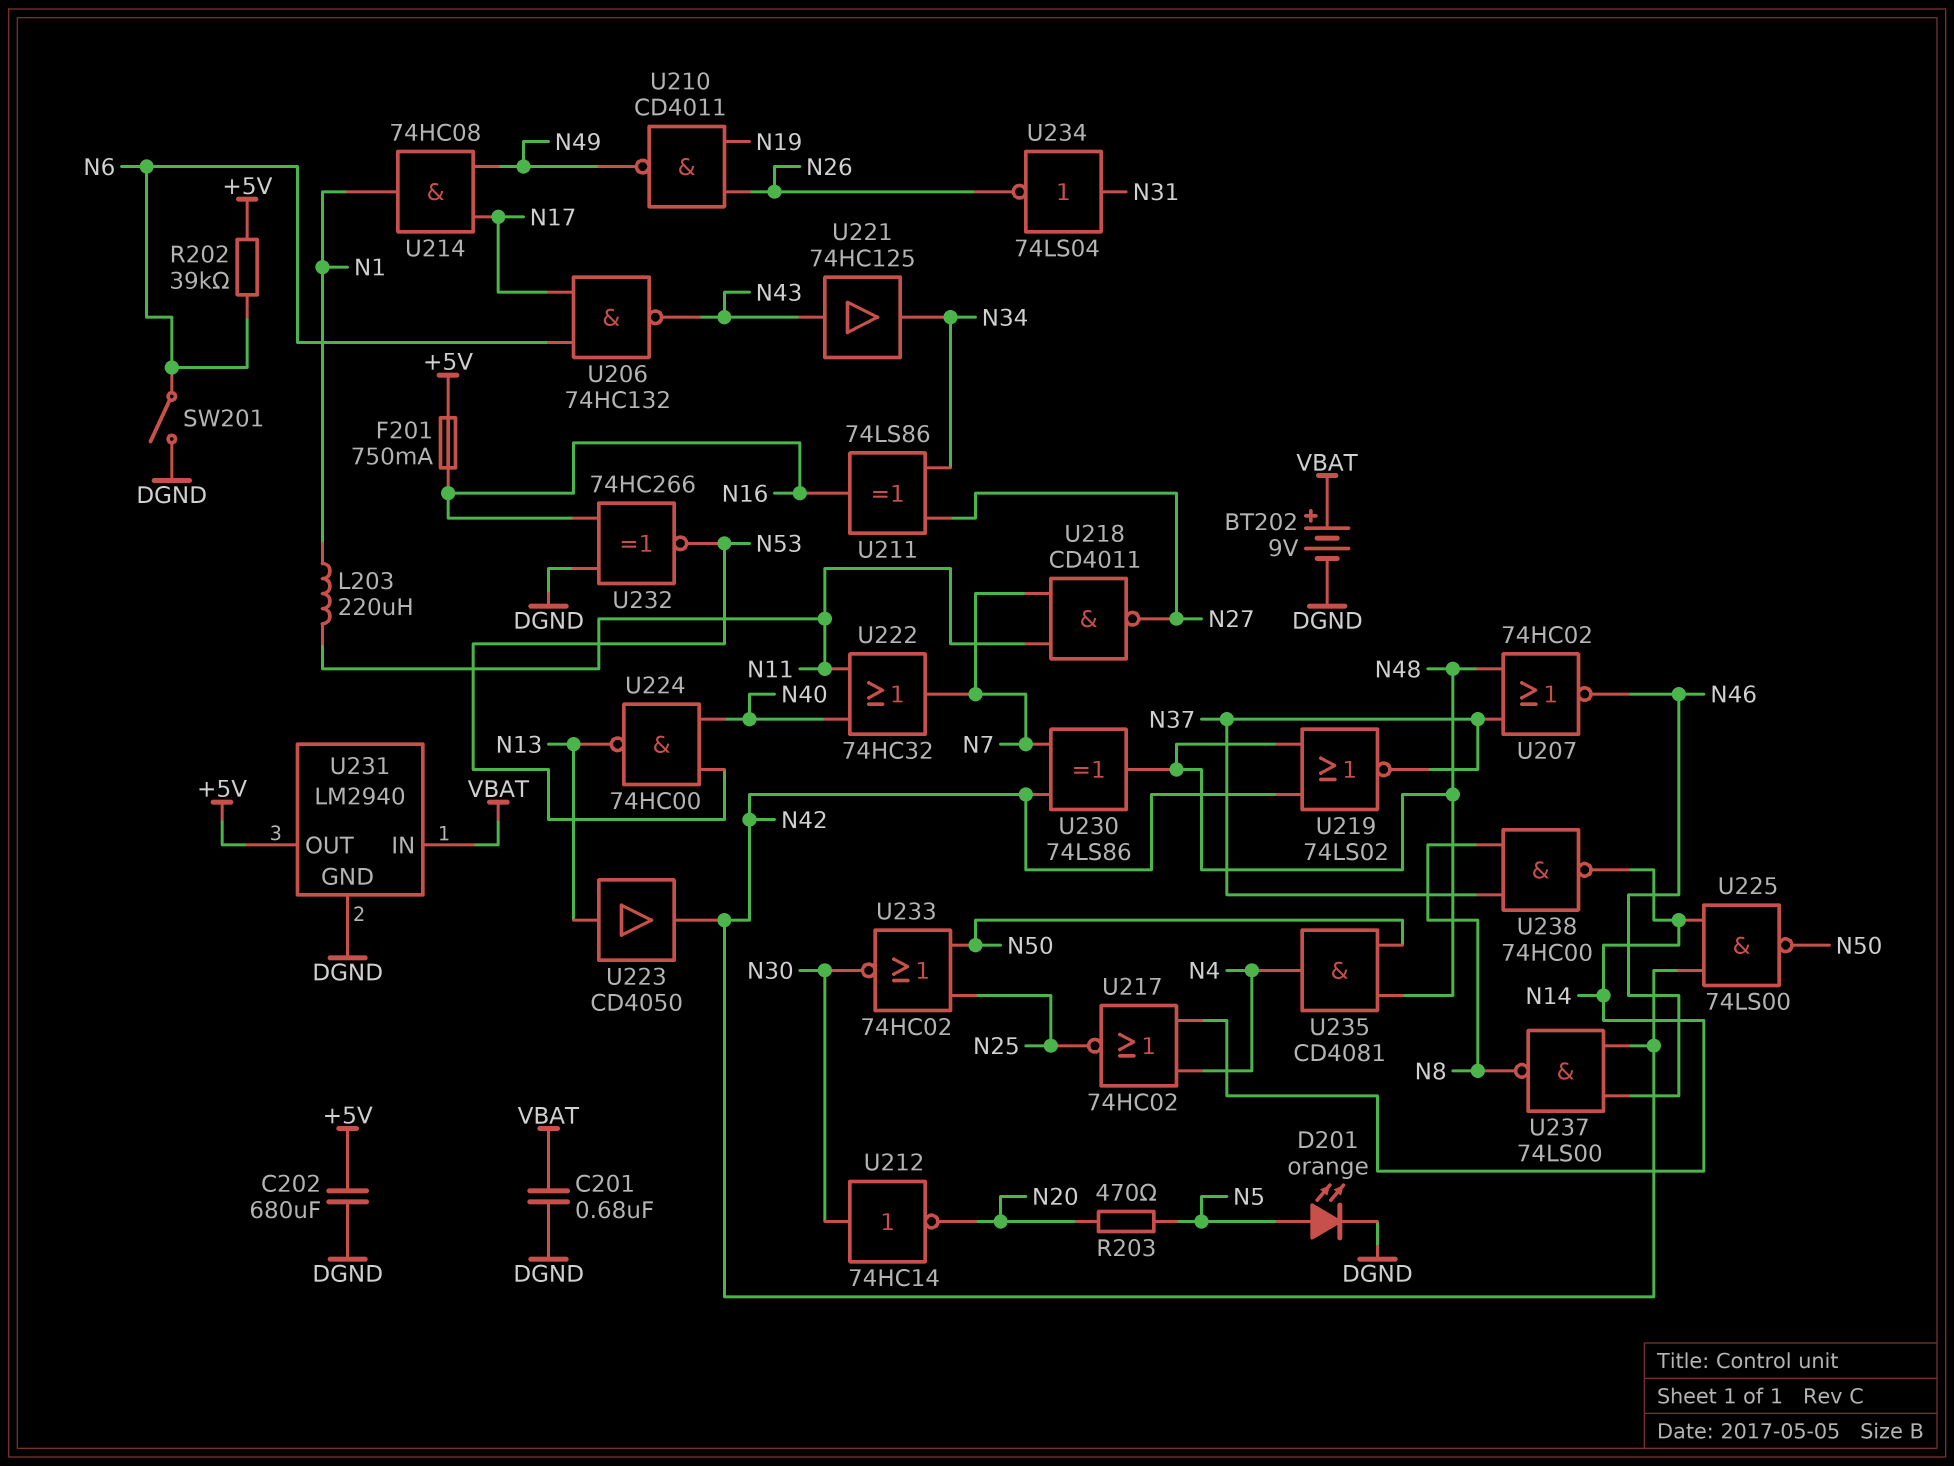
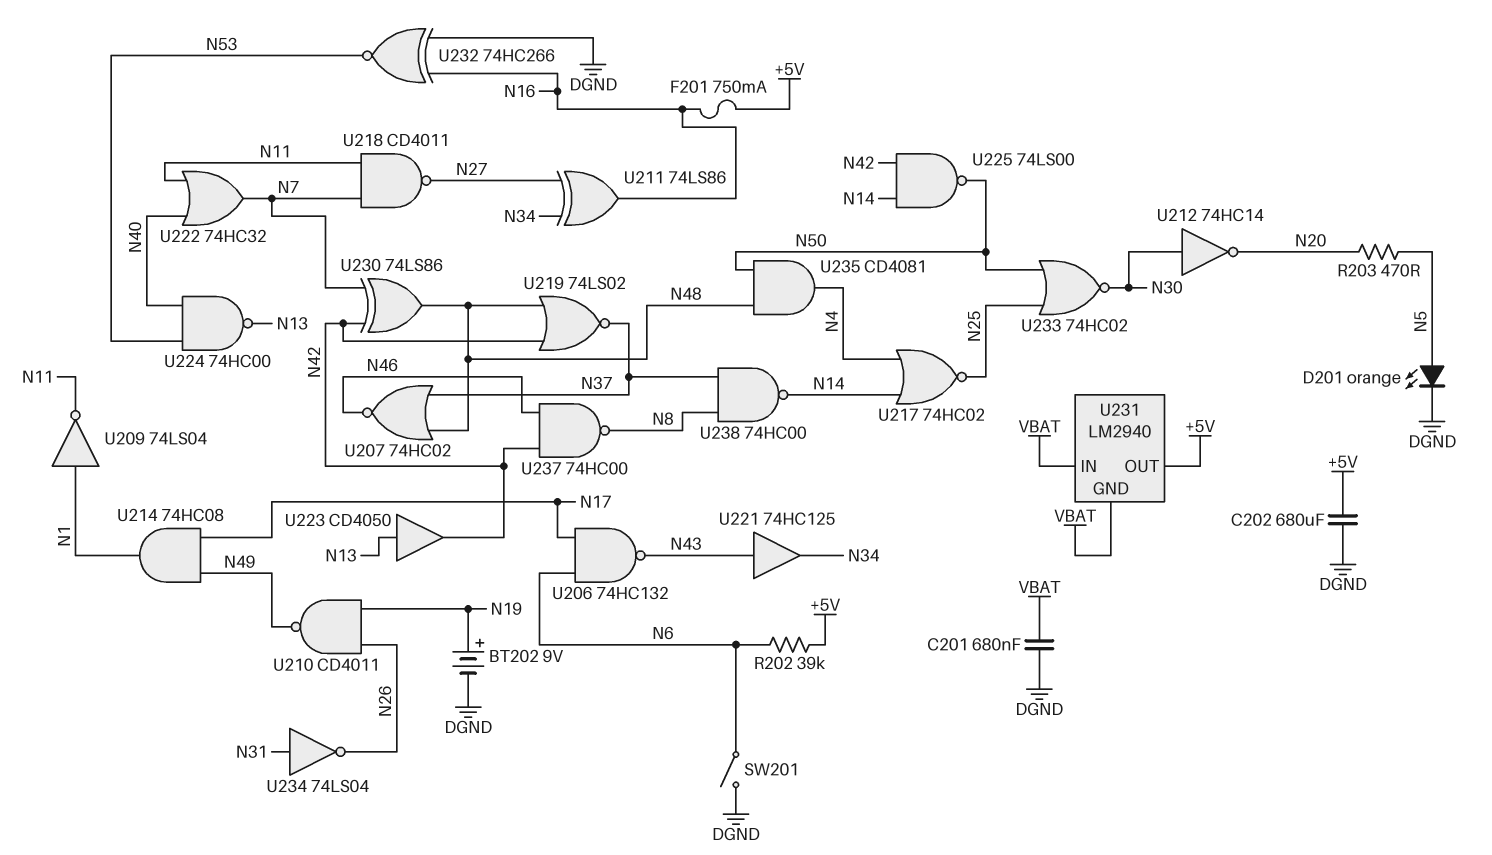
BT202: 9V (plus VBAT, minus DGND) -> 9V (plus N19, minus DGND)
L203: 220uH (N1, N11) -> none
U209: none -> NOT 74LS04 (in N1, out N11)
U231 pin GND: DGND -> VBAT
U237: NAND 74LS00 (in N42, in N46, out N8) -> NAND 74HC00 (in N42, in N46, out N8)

